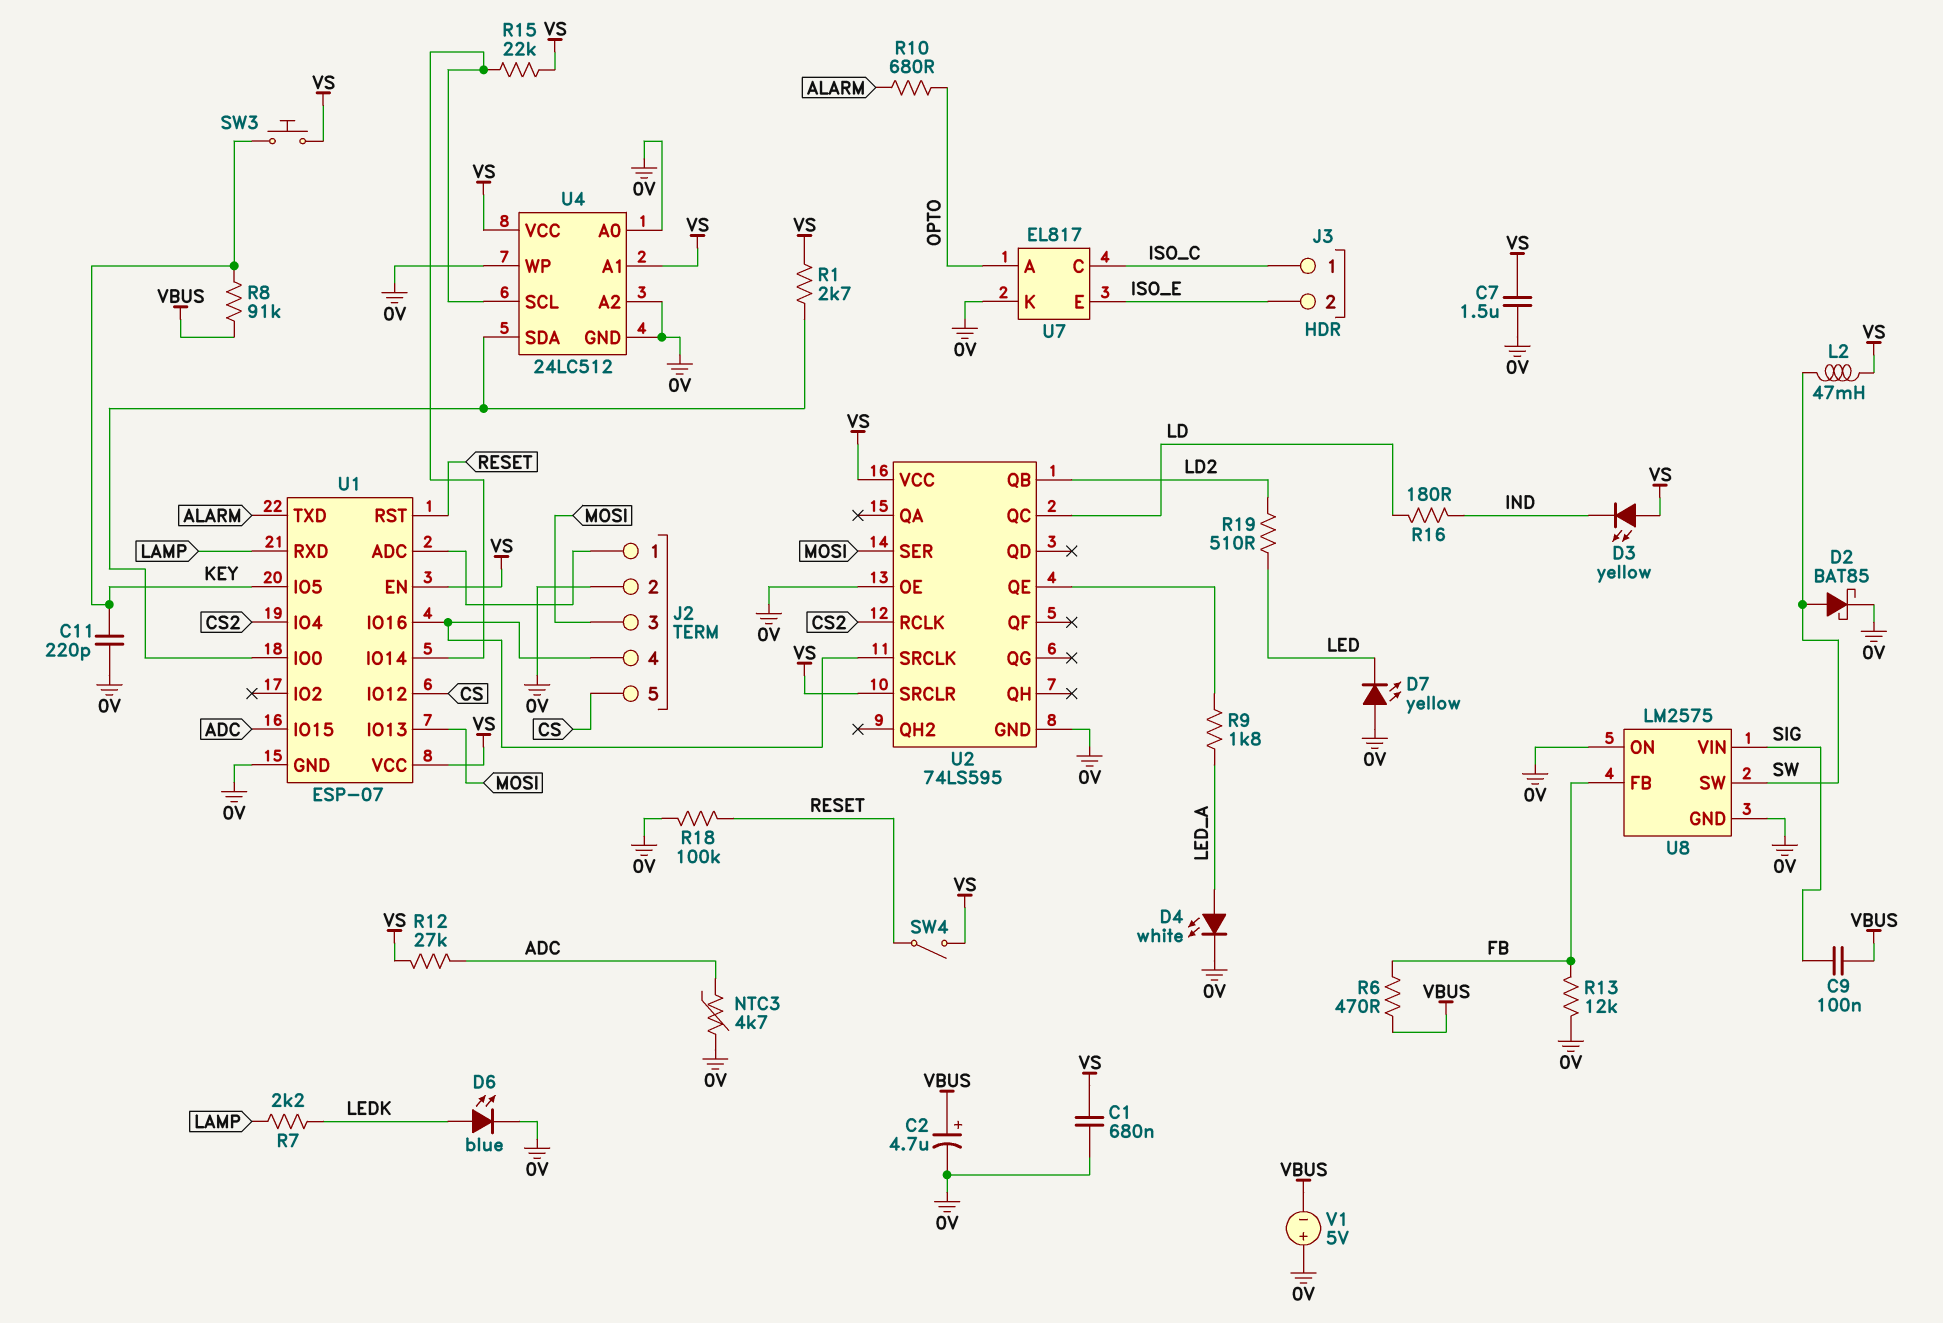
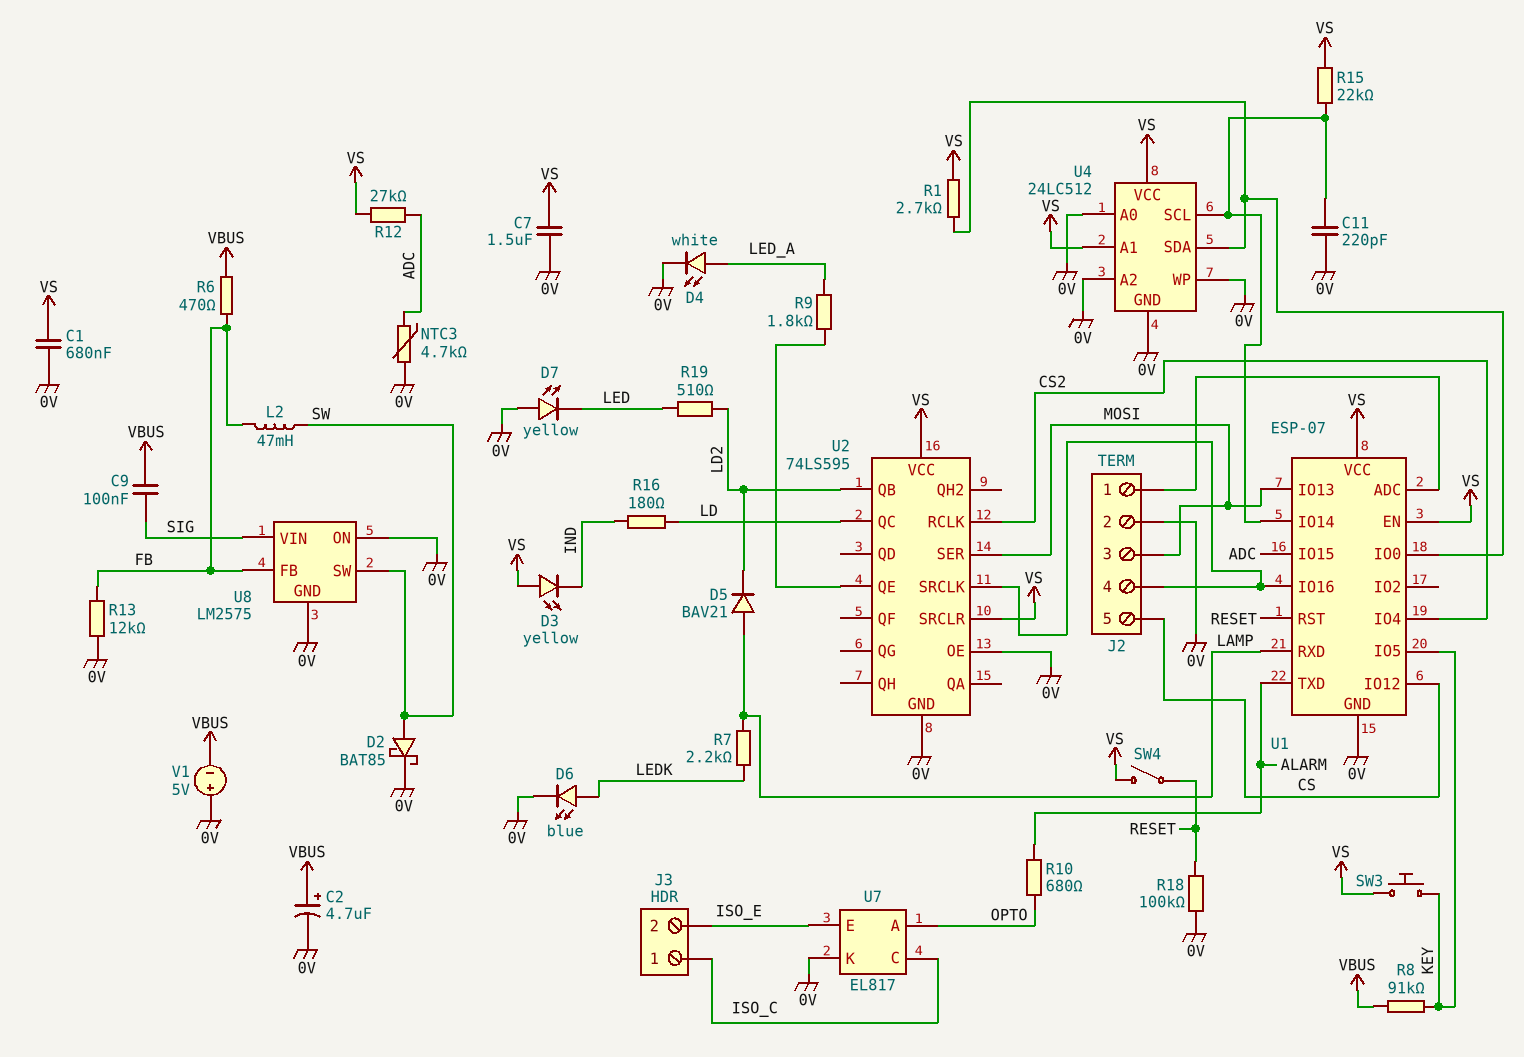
C11: 220pF (0V, KEY) -> 220pF (0V, U1/IO14)
D5: none -> diode BAV21 (A LAMP, K LD2)
L2: 47mH (SW, VS) -> 47mH (FB, SW)

